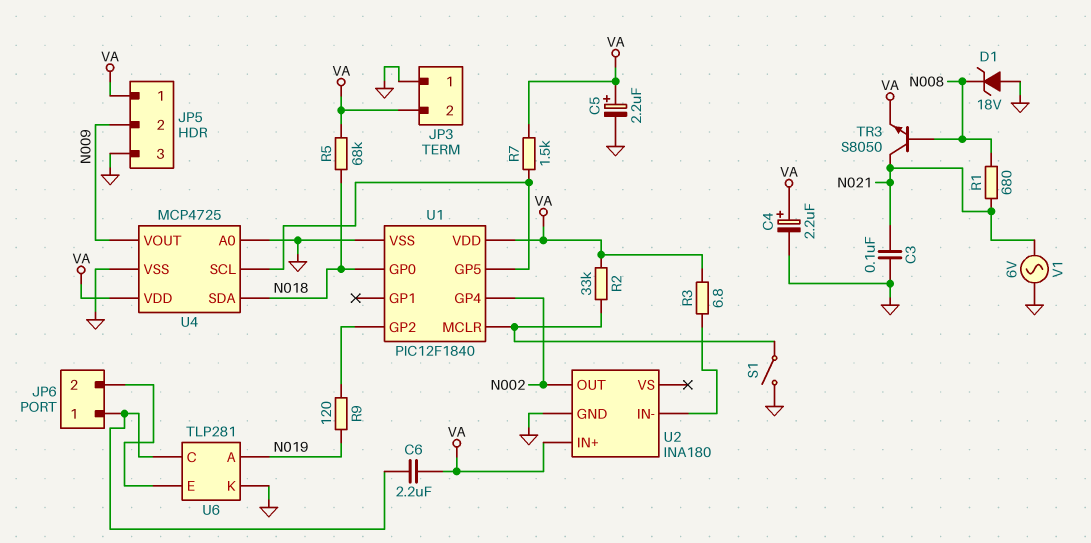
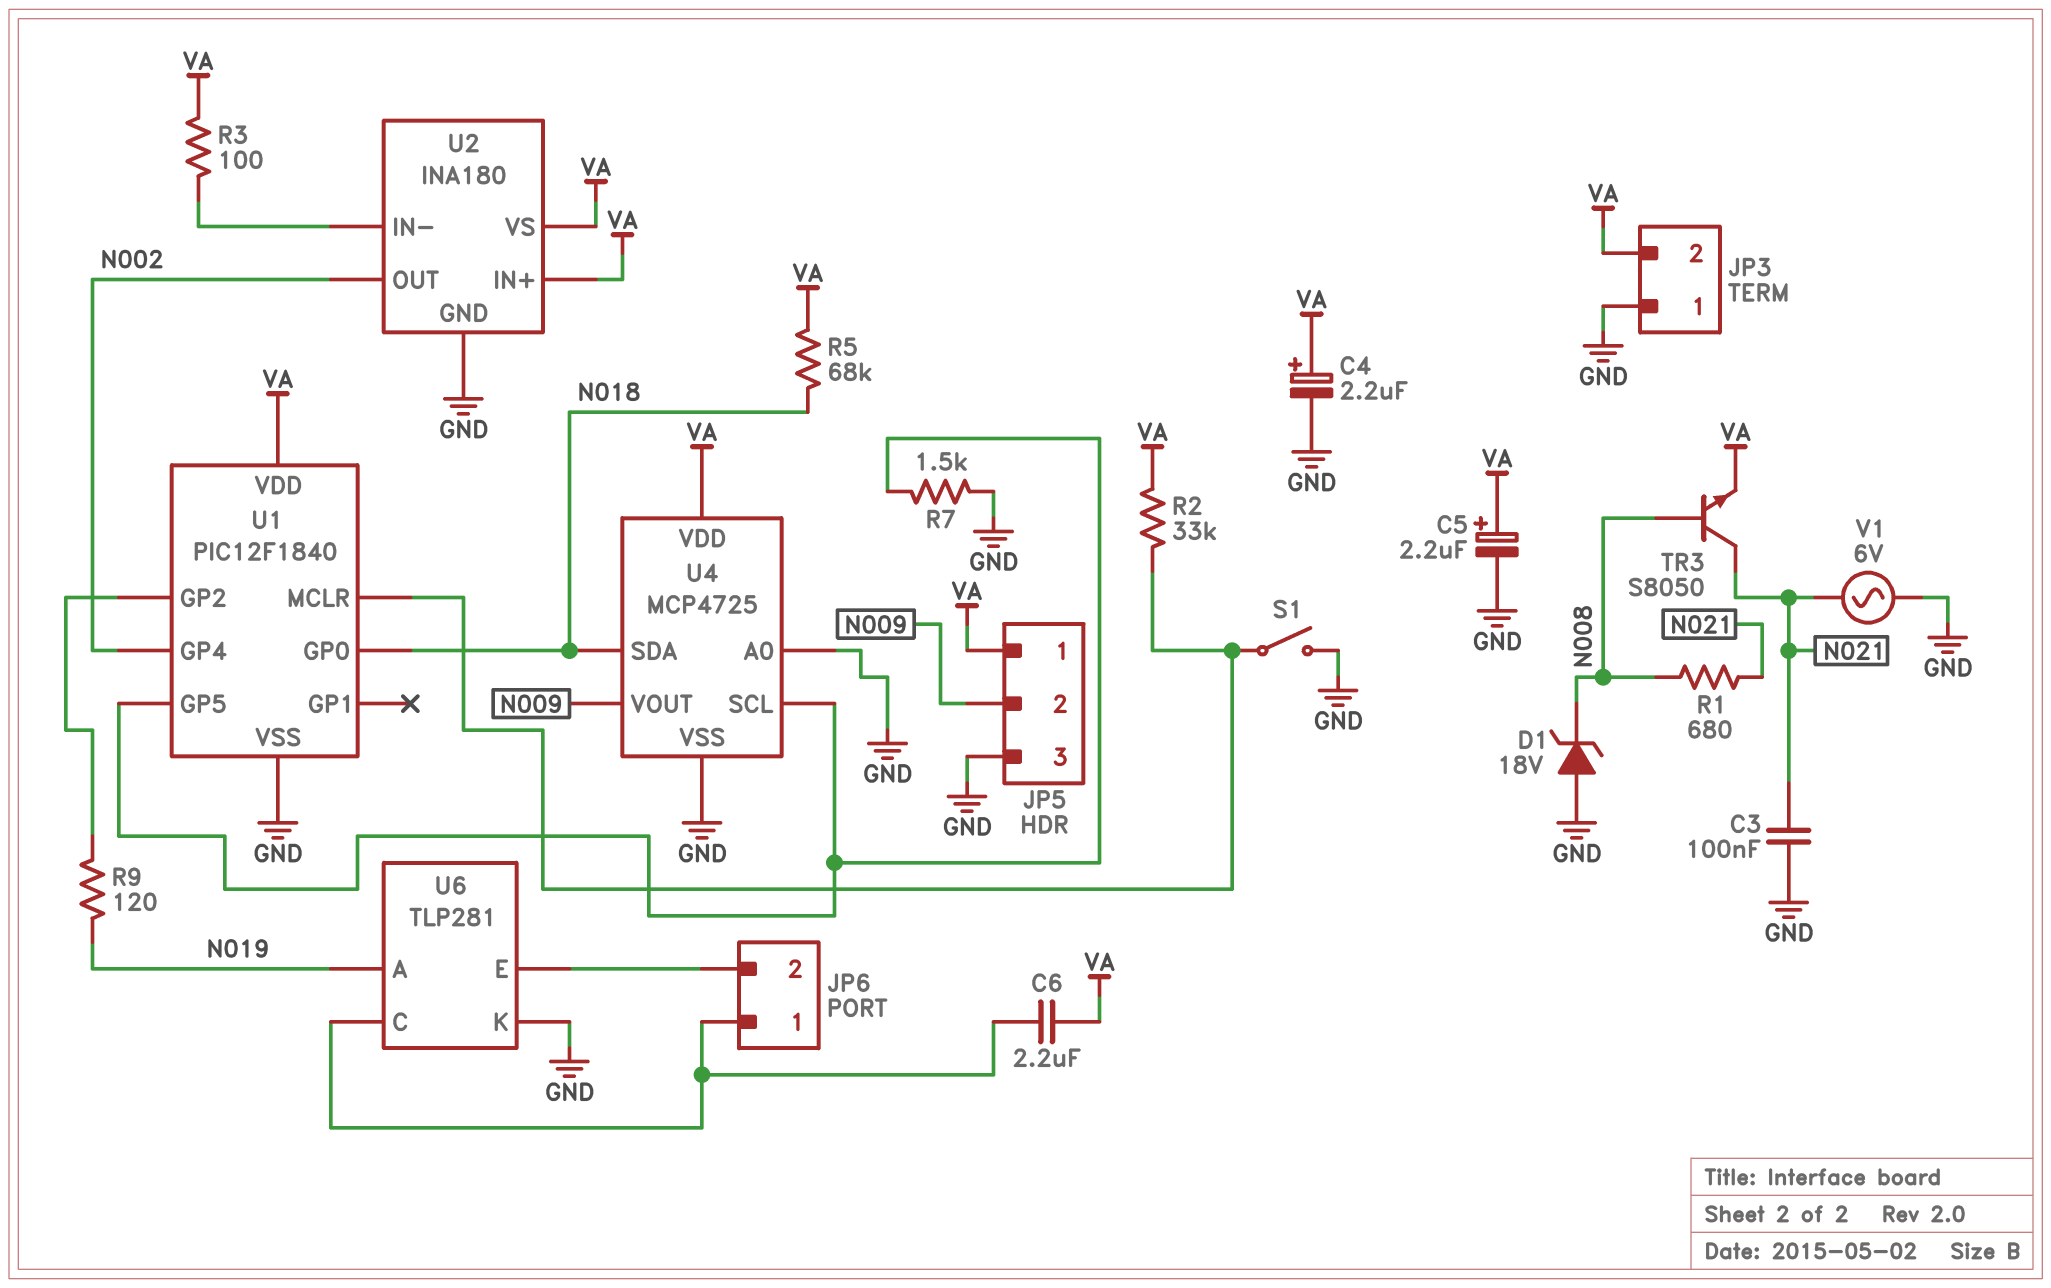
R3: 6.8 (U2/IN-, VA) -> 100 (U2/IN-, VA)
R7: 1.5k (U1/GP5, VA) -> 1.5k (GND, U1/GP5)
U2 pin VS: none -> VA

